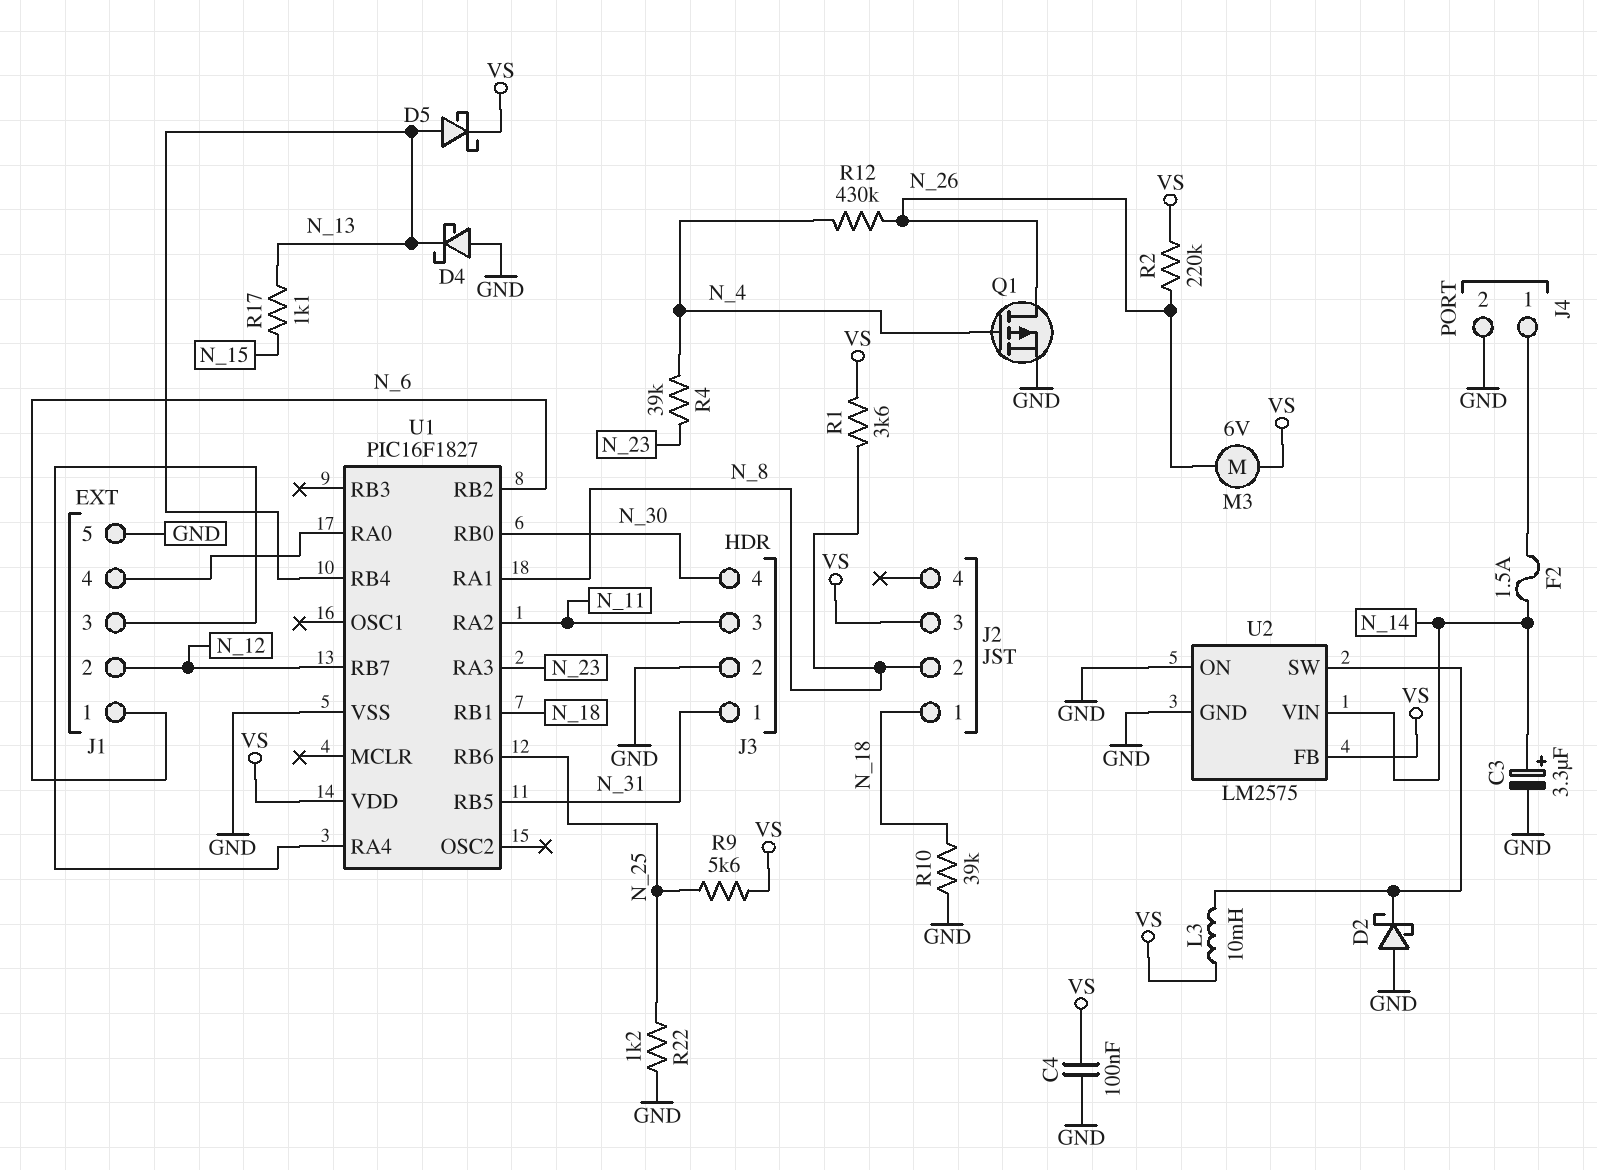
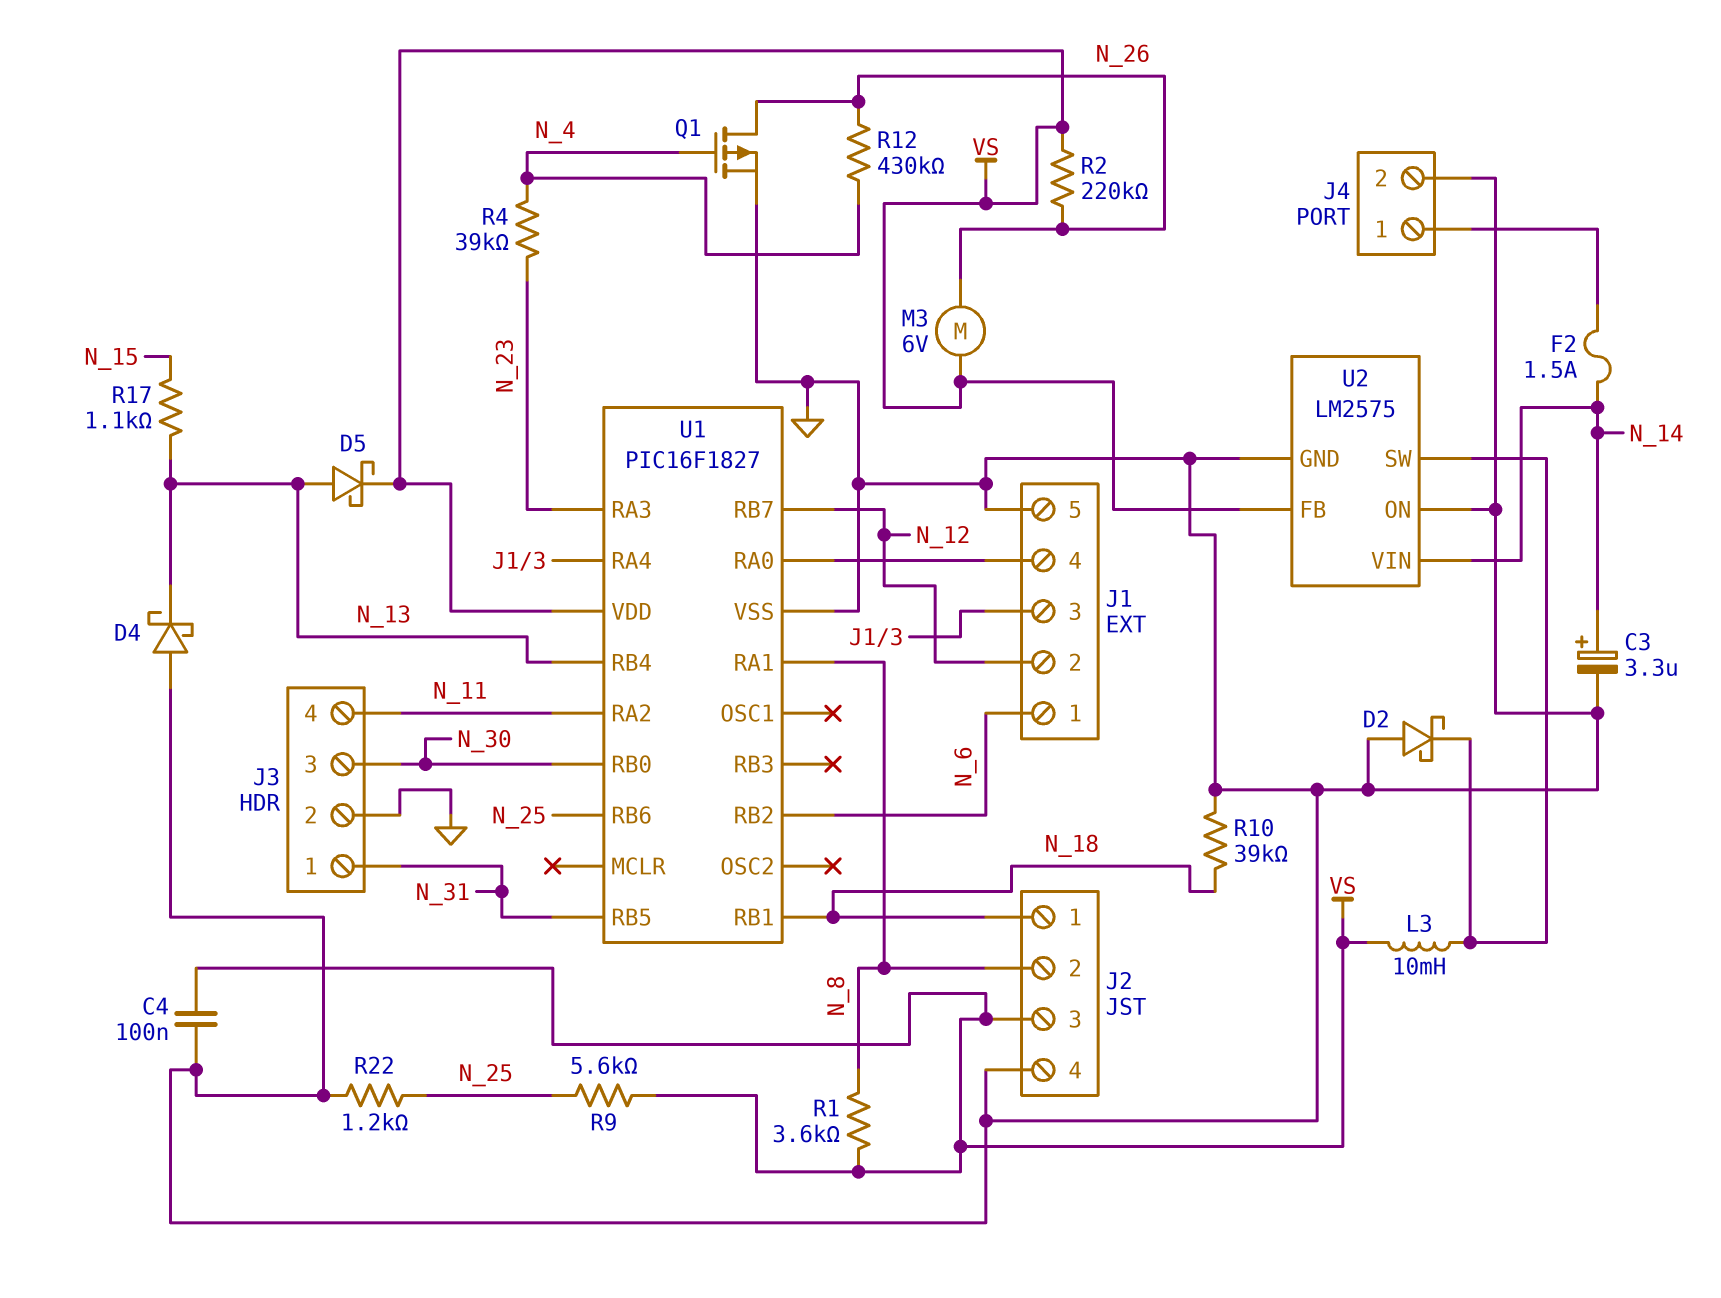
J2 pin 4: none -> GND
J3 pin 3: N_11 -> N_30
J3 pin 4: N_30 -> N_11

